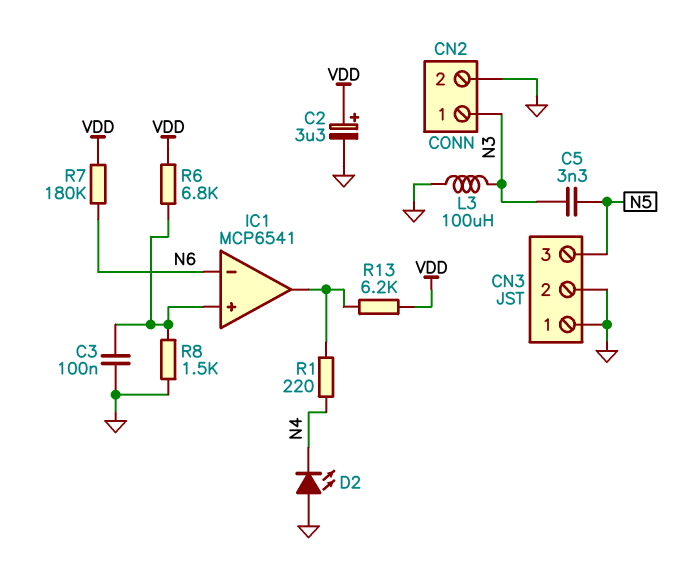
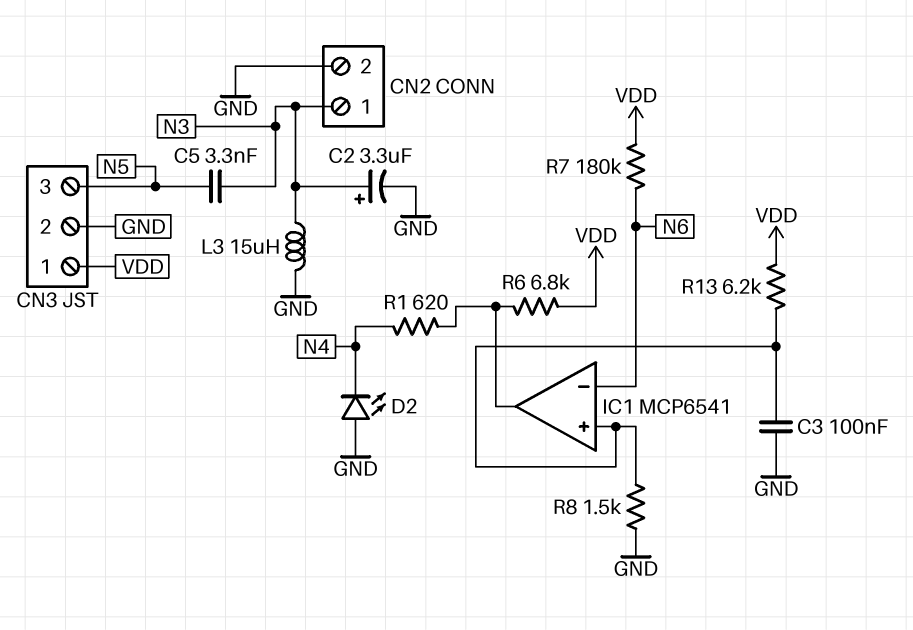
C2: 3.3uF (plus VDD, minus GND) -> 3.3uF (plus N3, minus GND)
CN3 pin 1: GND -> VDD
L3: 100uH (GND, N3) -> 15uH (GND, N3)
R1: 220 (IC1/out, N4) -> 620 (IC1/out, N4)
R6: 6.8k (IC1/in+, VDD) -> 6.8k (IC1/out, VDD)
R13: 6.2k (IC1/out, VDD) -> 6.2k (IC1/in+, VDD)

